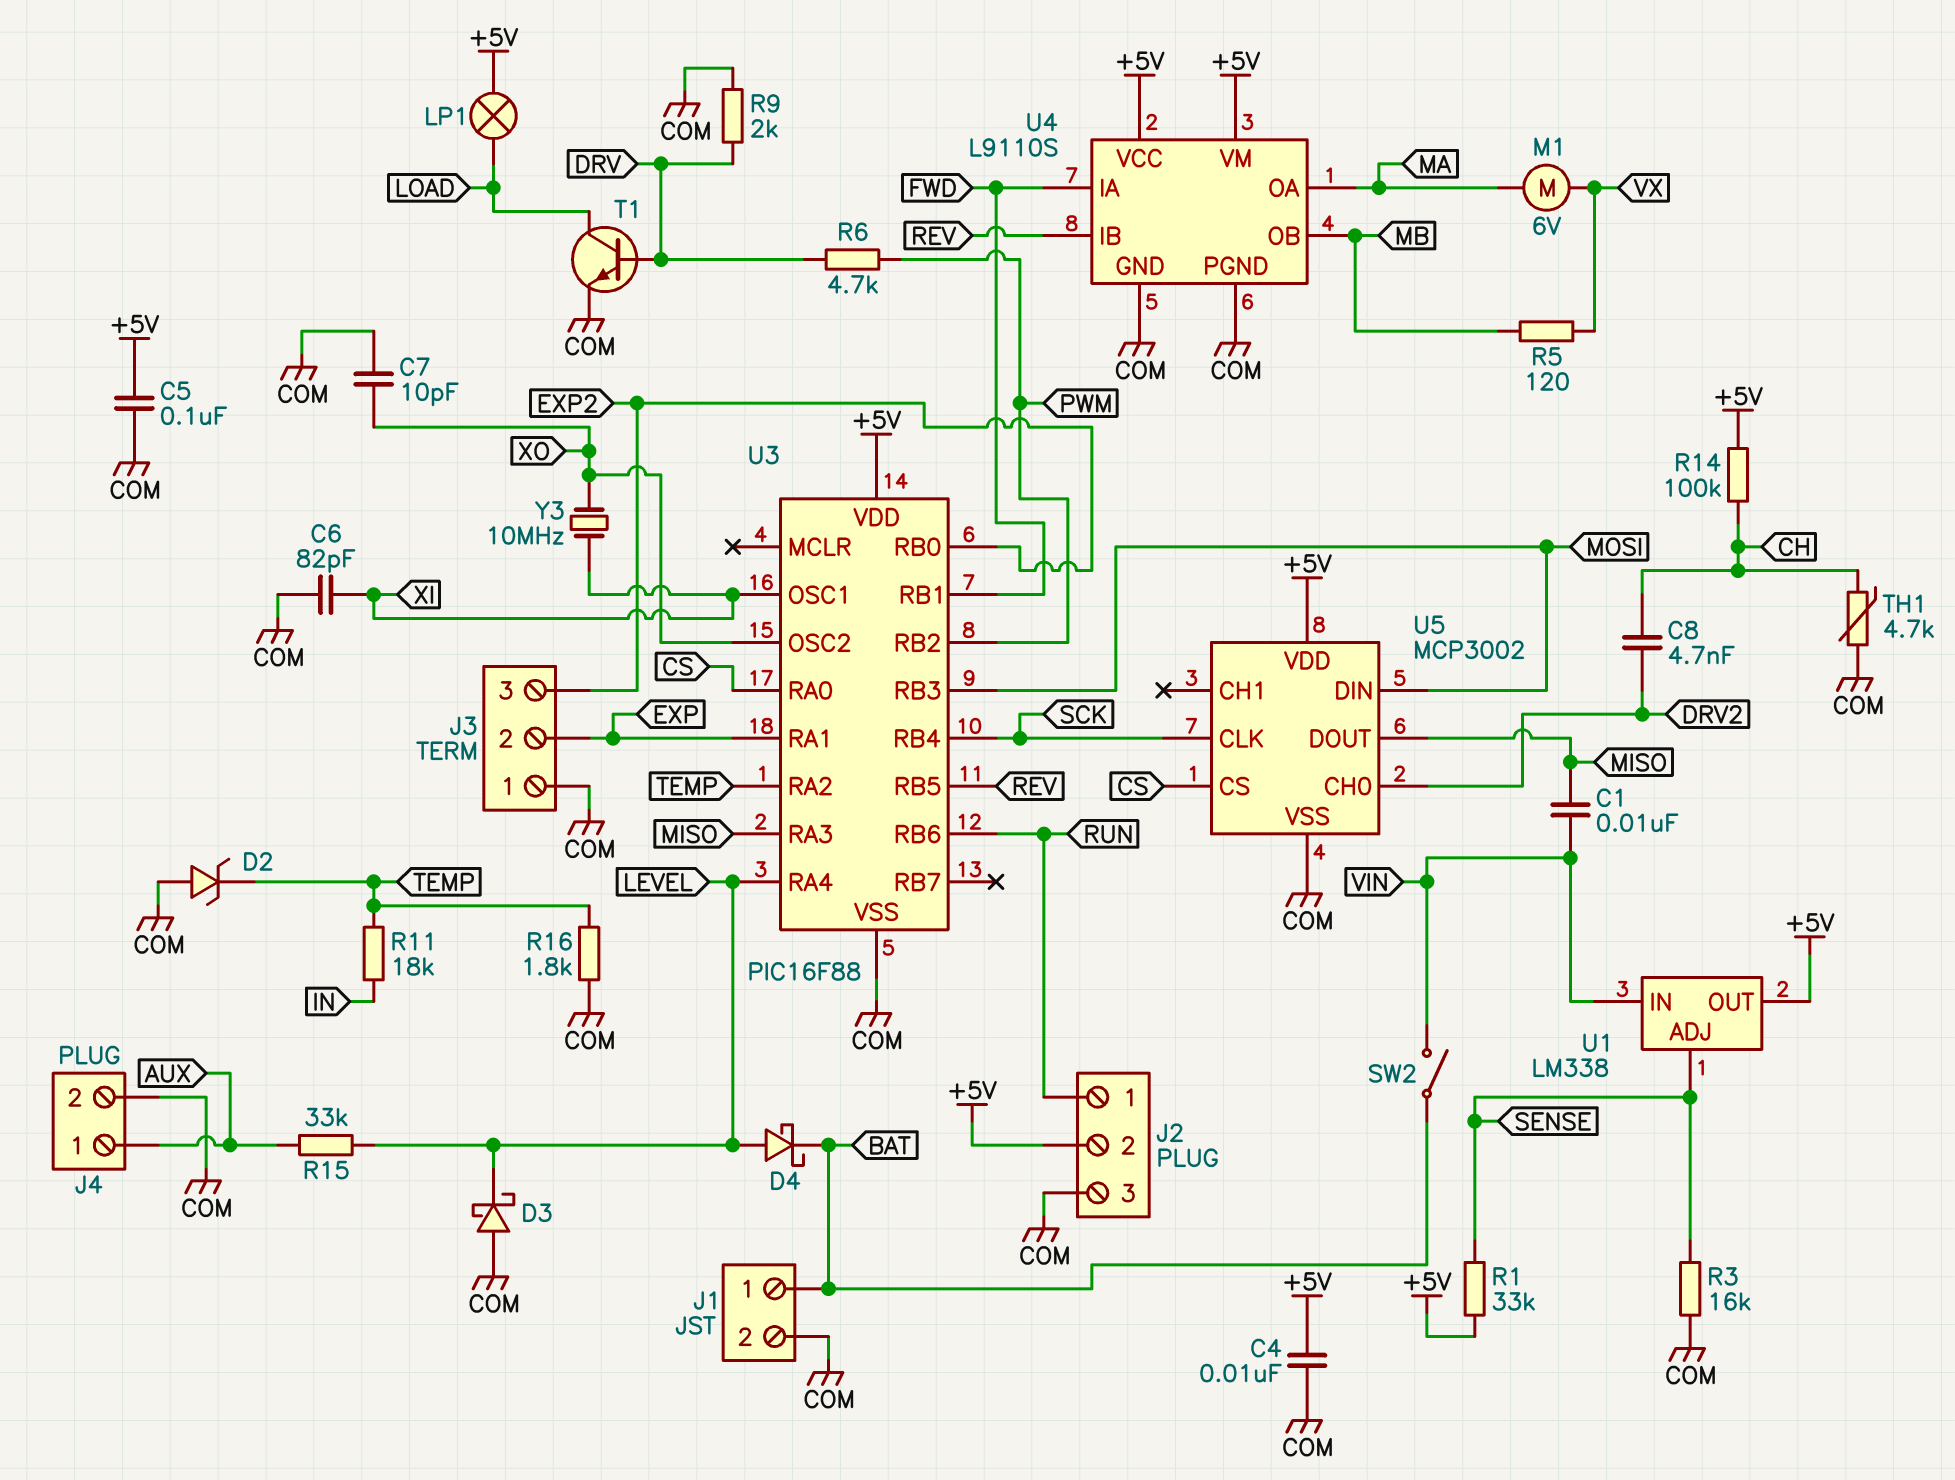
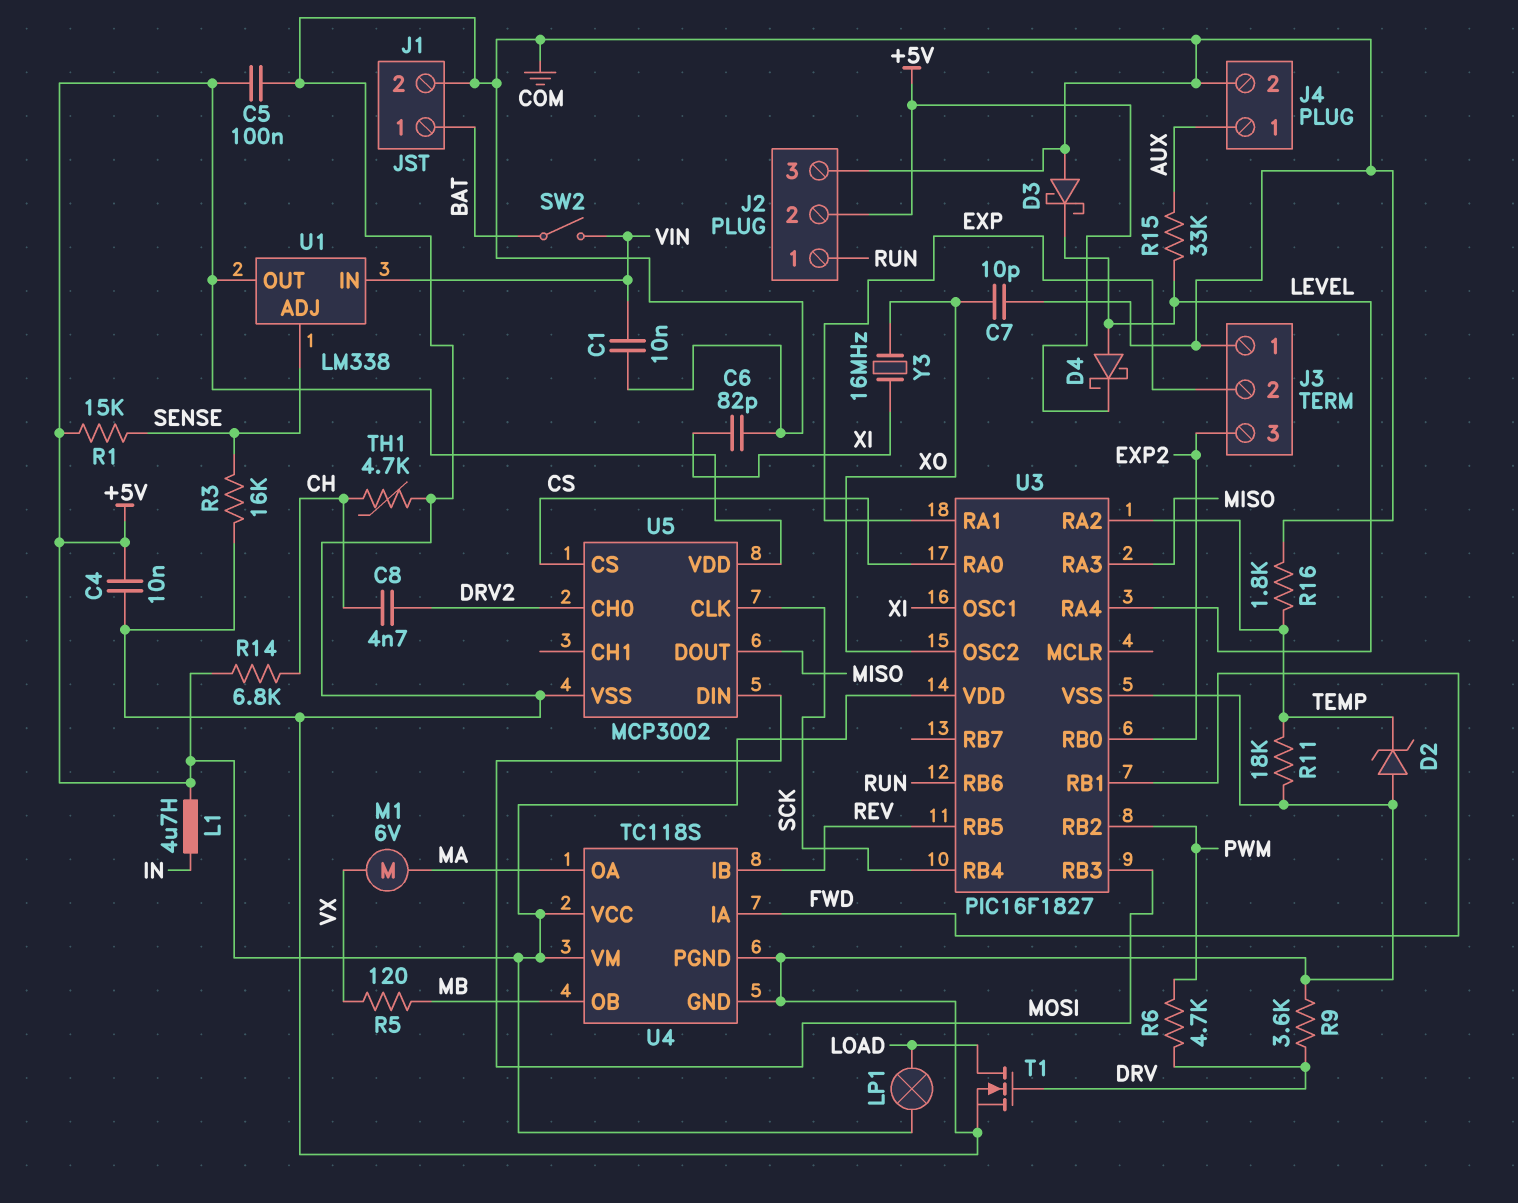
C1: 10nF (MISO, VIN) -> 10nF (COM, VIN)
D4: schottky (A LEVEL, K BAT) -> schottky (A LEVEL, K +5V)
L1: none -> 4.7uH (+5V, IN)
R1: 33k (+5V, SENSE) -> 15k (+5V, SENSE)
R9: 2k (COM, DRV) -> 3.6k (COM, DRV)
R11: 18k (IN, TEMP) -> 18k (COM, TEMP)
R14: 100k (+5V, CH) -> 6.8k (+5V, CH)
T1: NPN (B DRV, C LOAD, E COM) -> NMOS (G DRV, D LOAD, S COM)
U3: PIC16F88 -> PIC16F1827
U4: L9110S -> TC118S
Y3: 10MHz (XI, XO) -> 16MHz (XI, XO)

